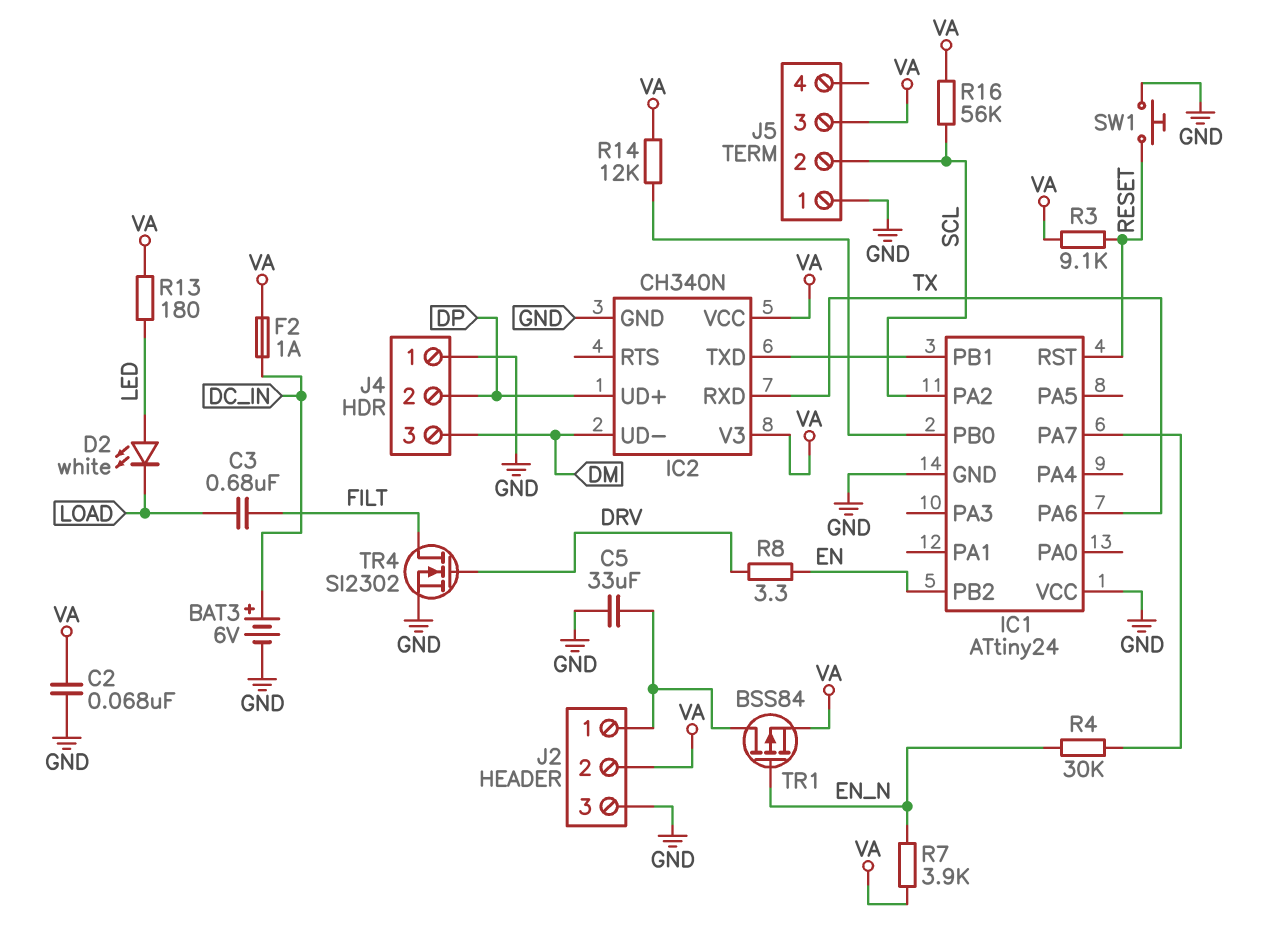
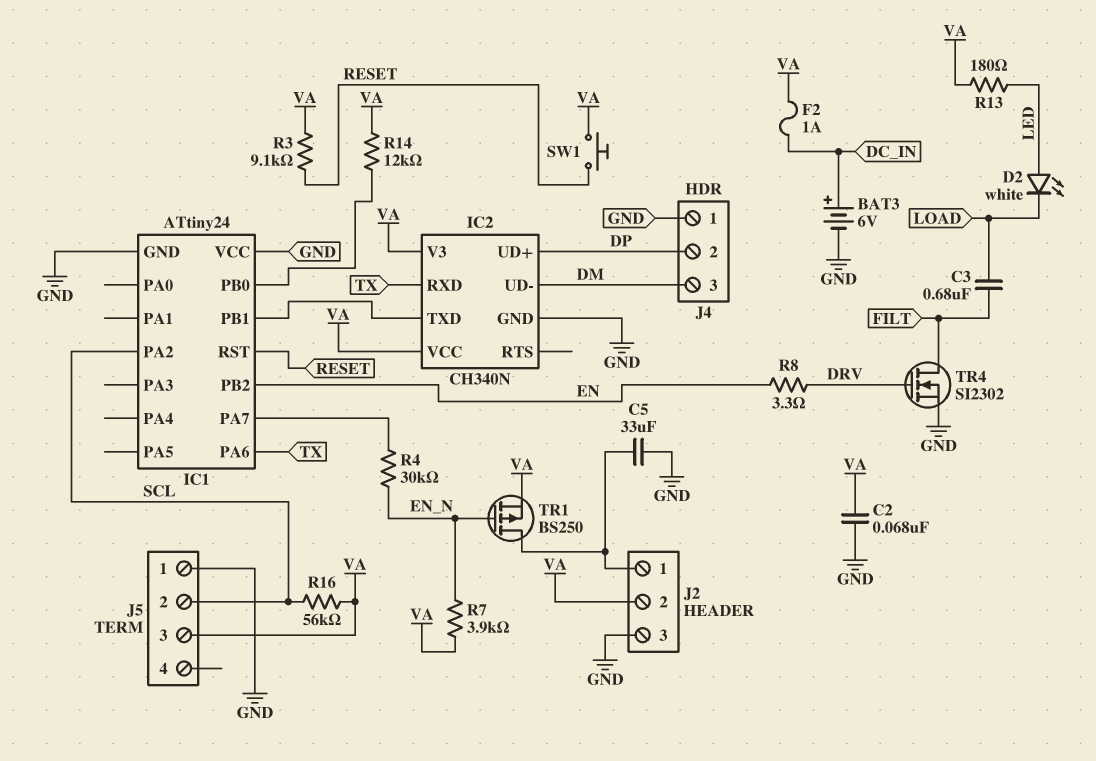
SW1: button (GND, RESET) -> button (RESET, VA)
TR1: PMOS BSS84 (G EN_N, D J2/1, S VA) -> PMOS BS250 (G EN_N, D J2/1, S VA)

